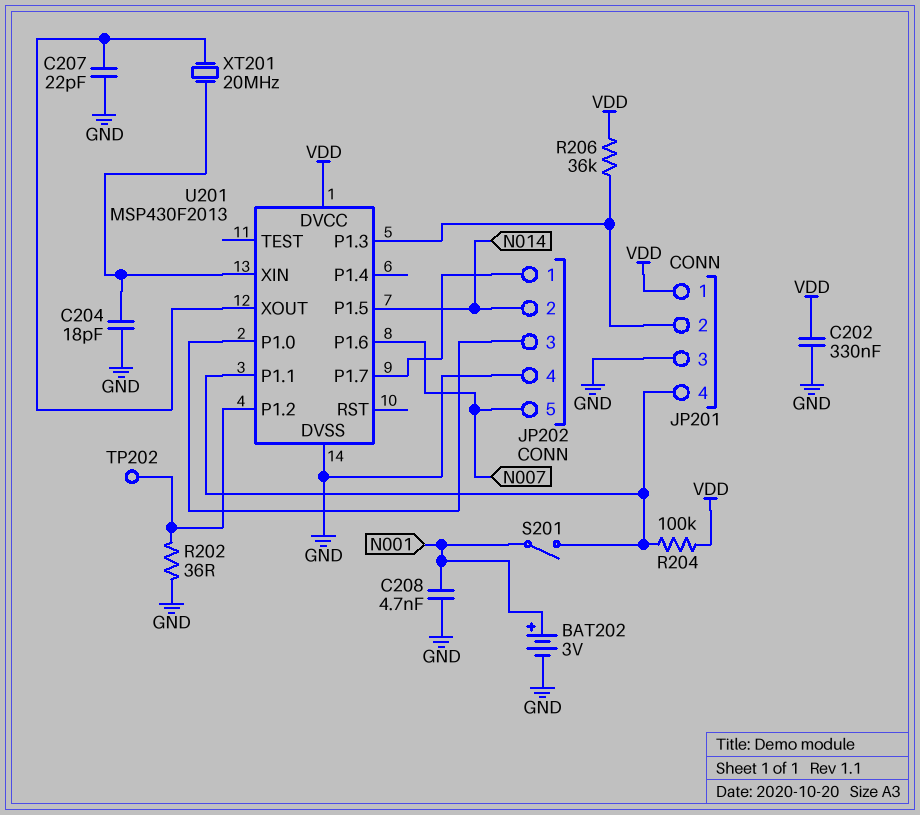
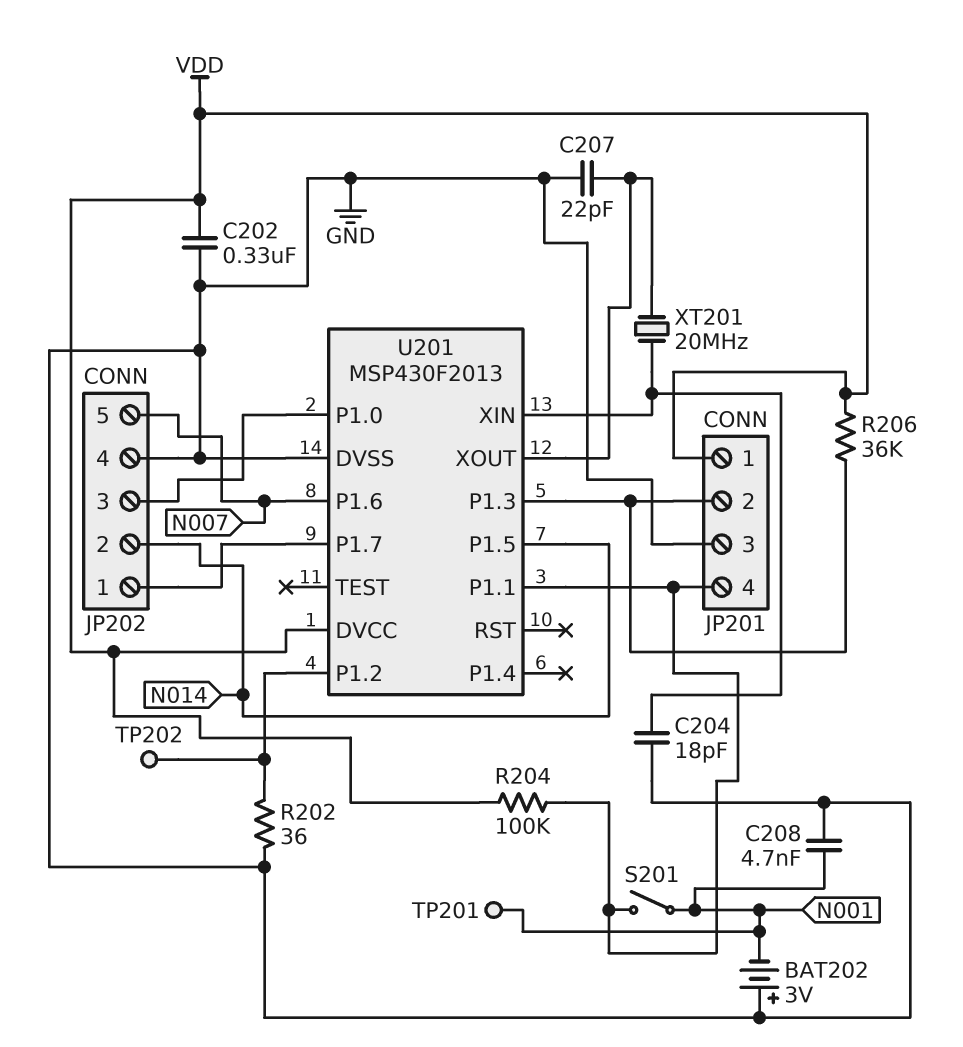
BAT202: 3V (plus N001, minus GND) -> 3V (plus GND, minus N001)
TP201: none -> test point (N001)

